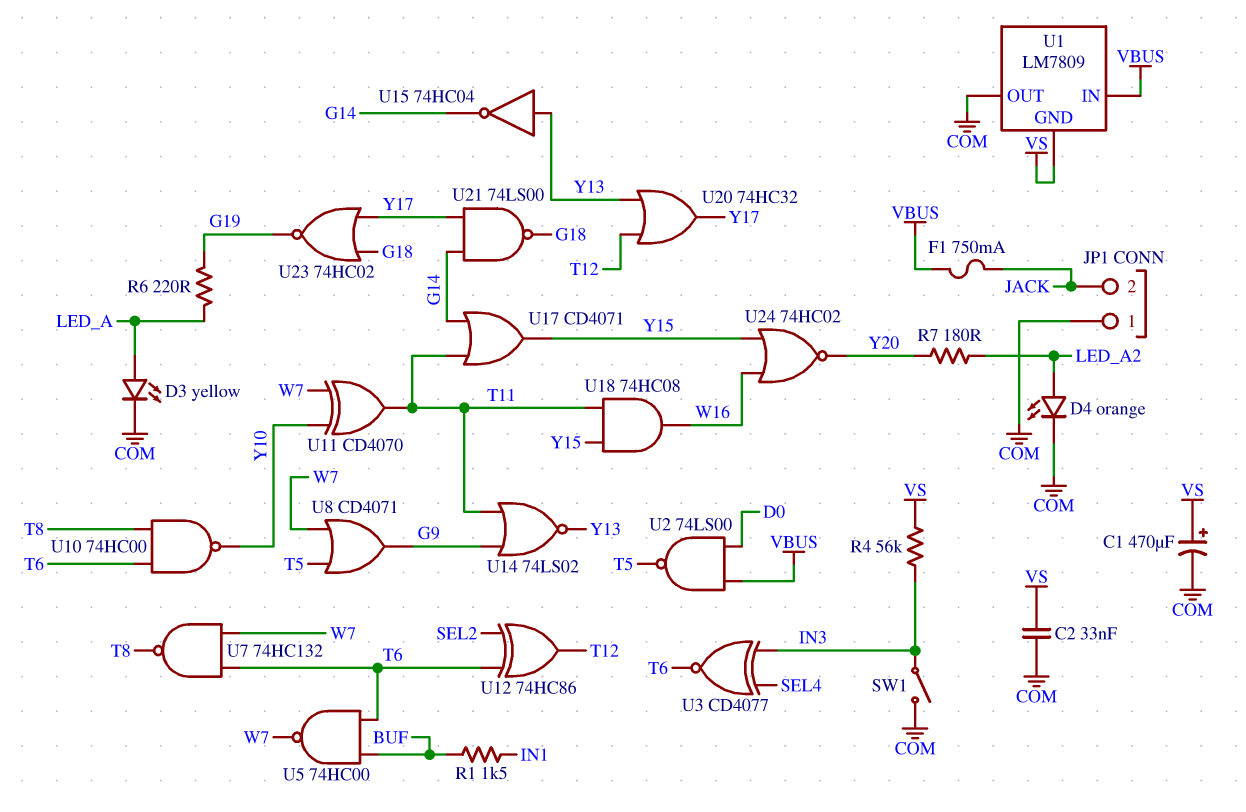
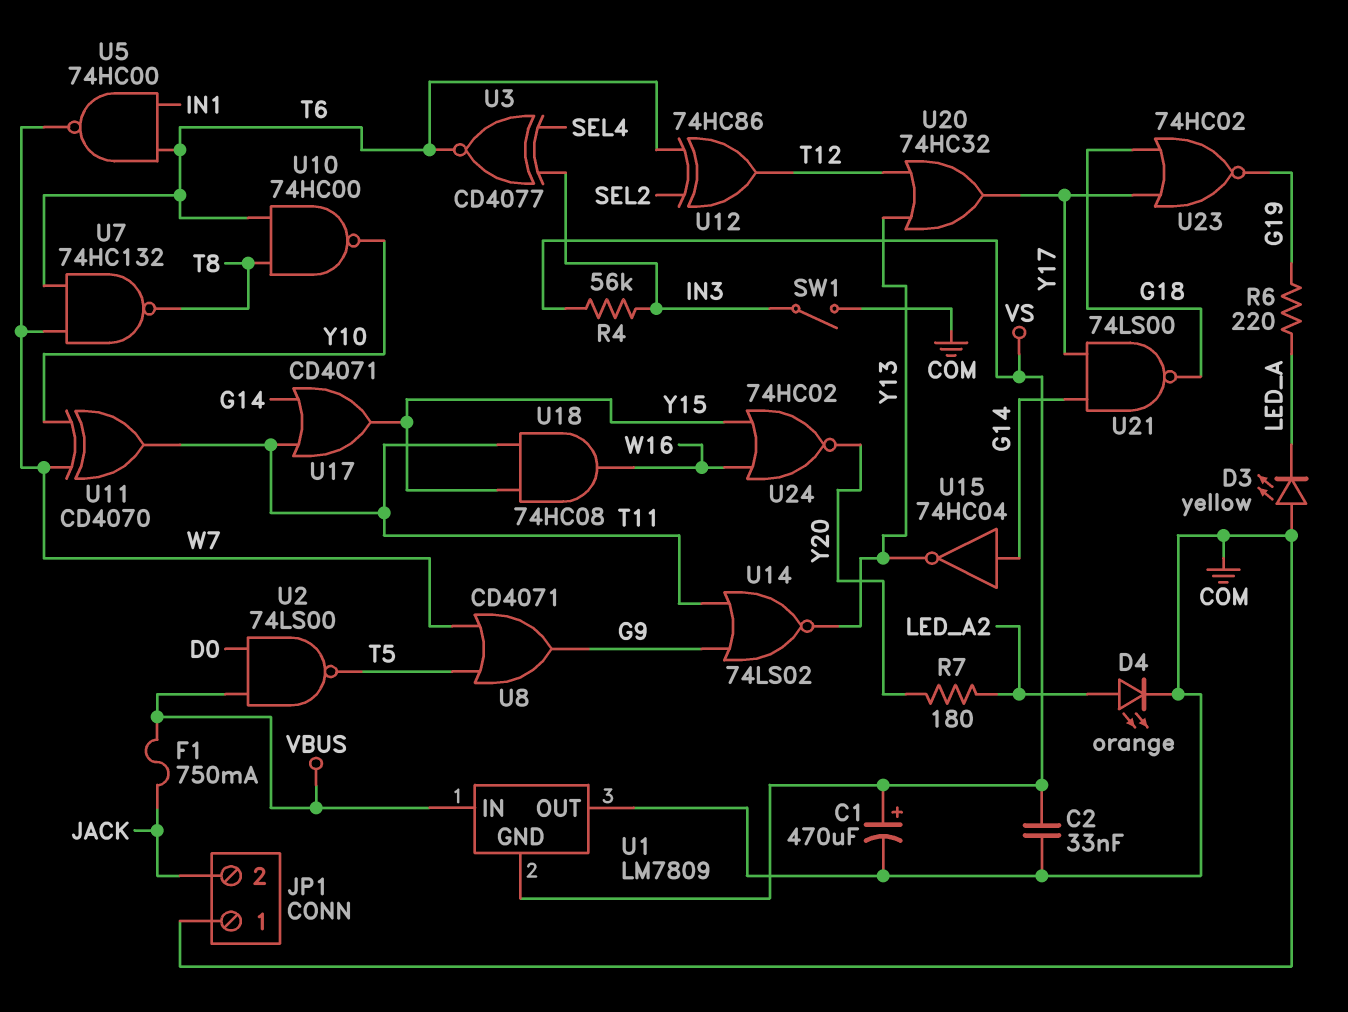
D3: LED yellow (A LED_A, K COM) -> LED yellow (A COM, K LED_A)
R1: 1.5k (BUF, IN1) -> none
U5: NAND 74HC00 (in BUF, in T6, out W7) -> NAND 74HC00 (in IN1, in T6, out W7)
U15: NOT 74HC04 (in Y13, out G14) -> NOT 74HC04 (in G14, out Y13)

